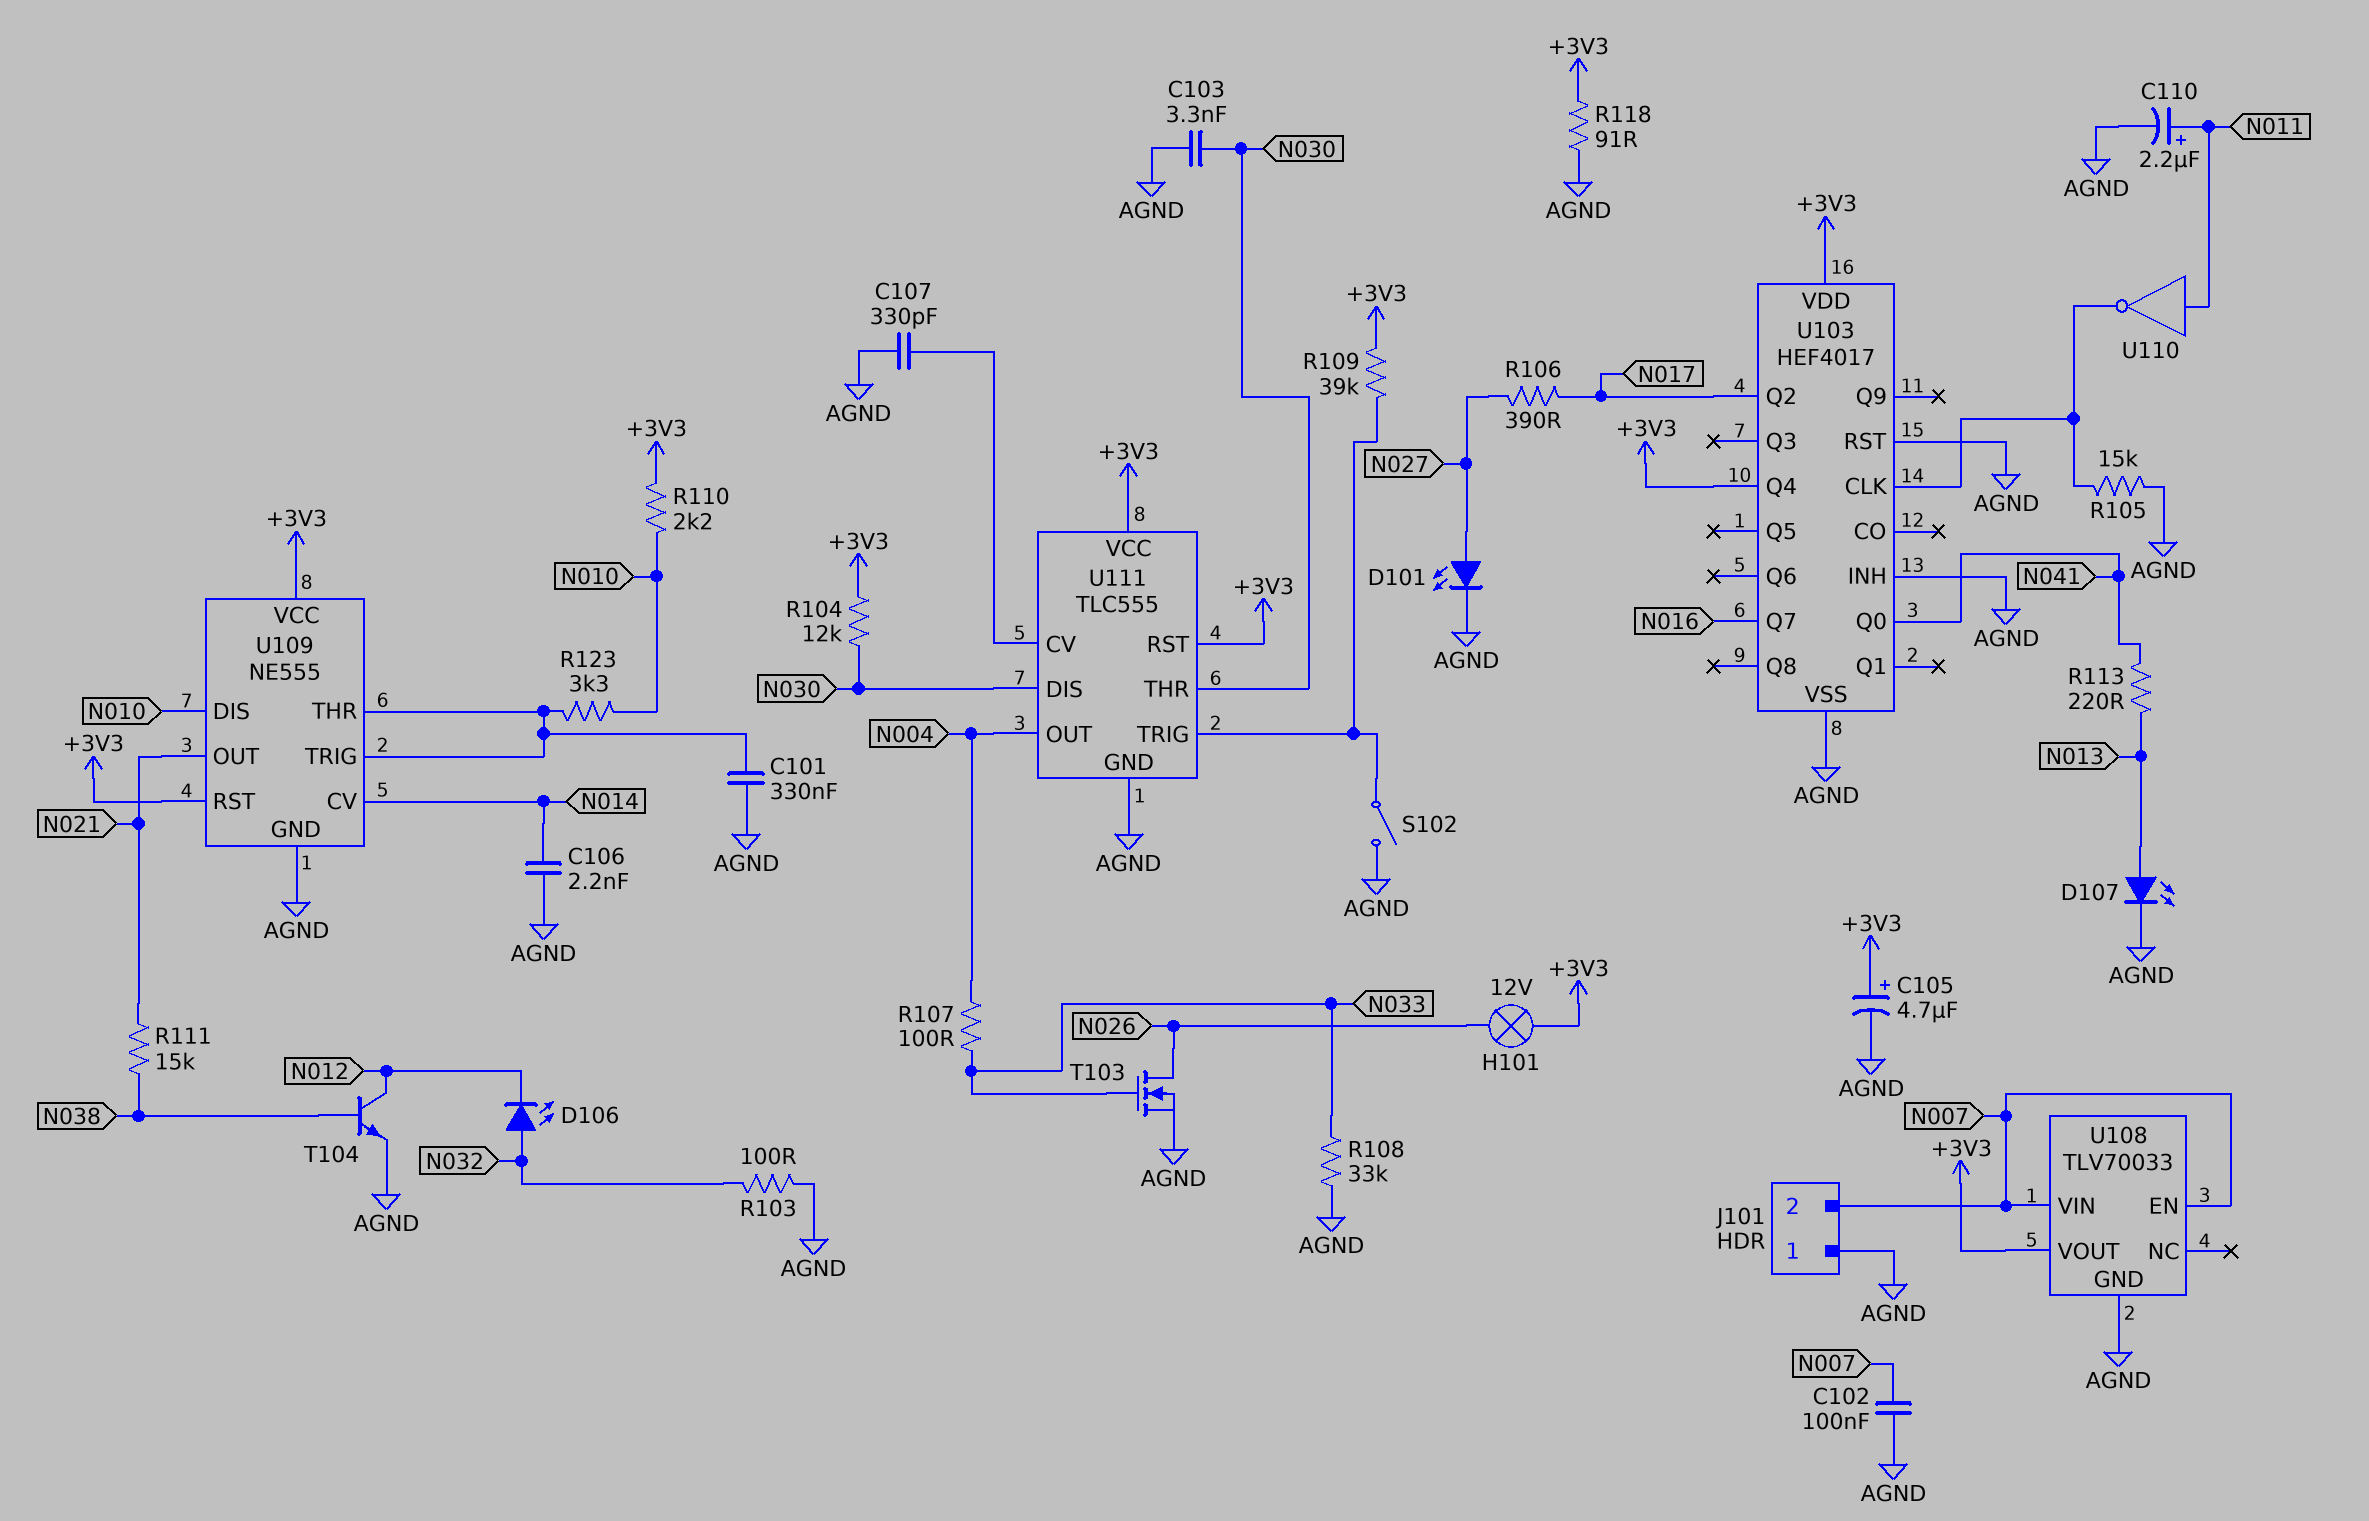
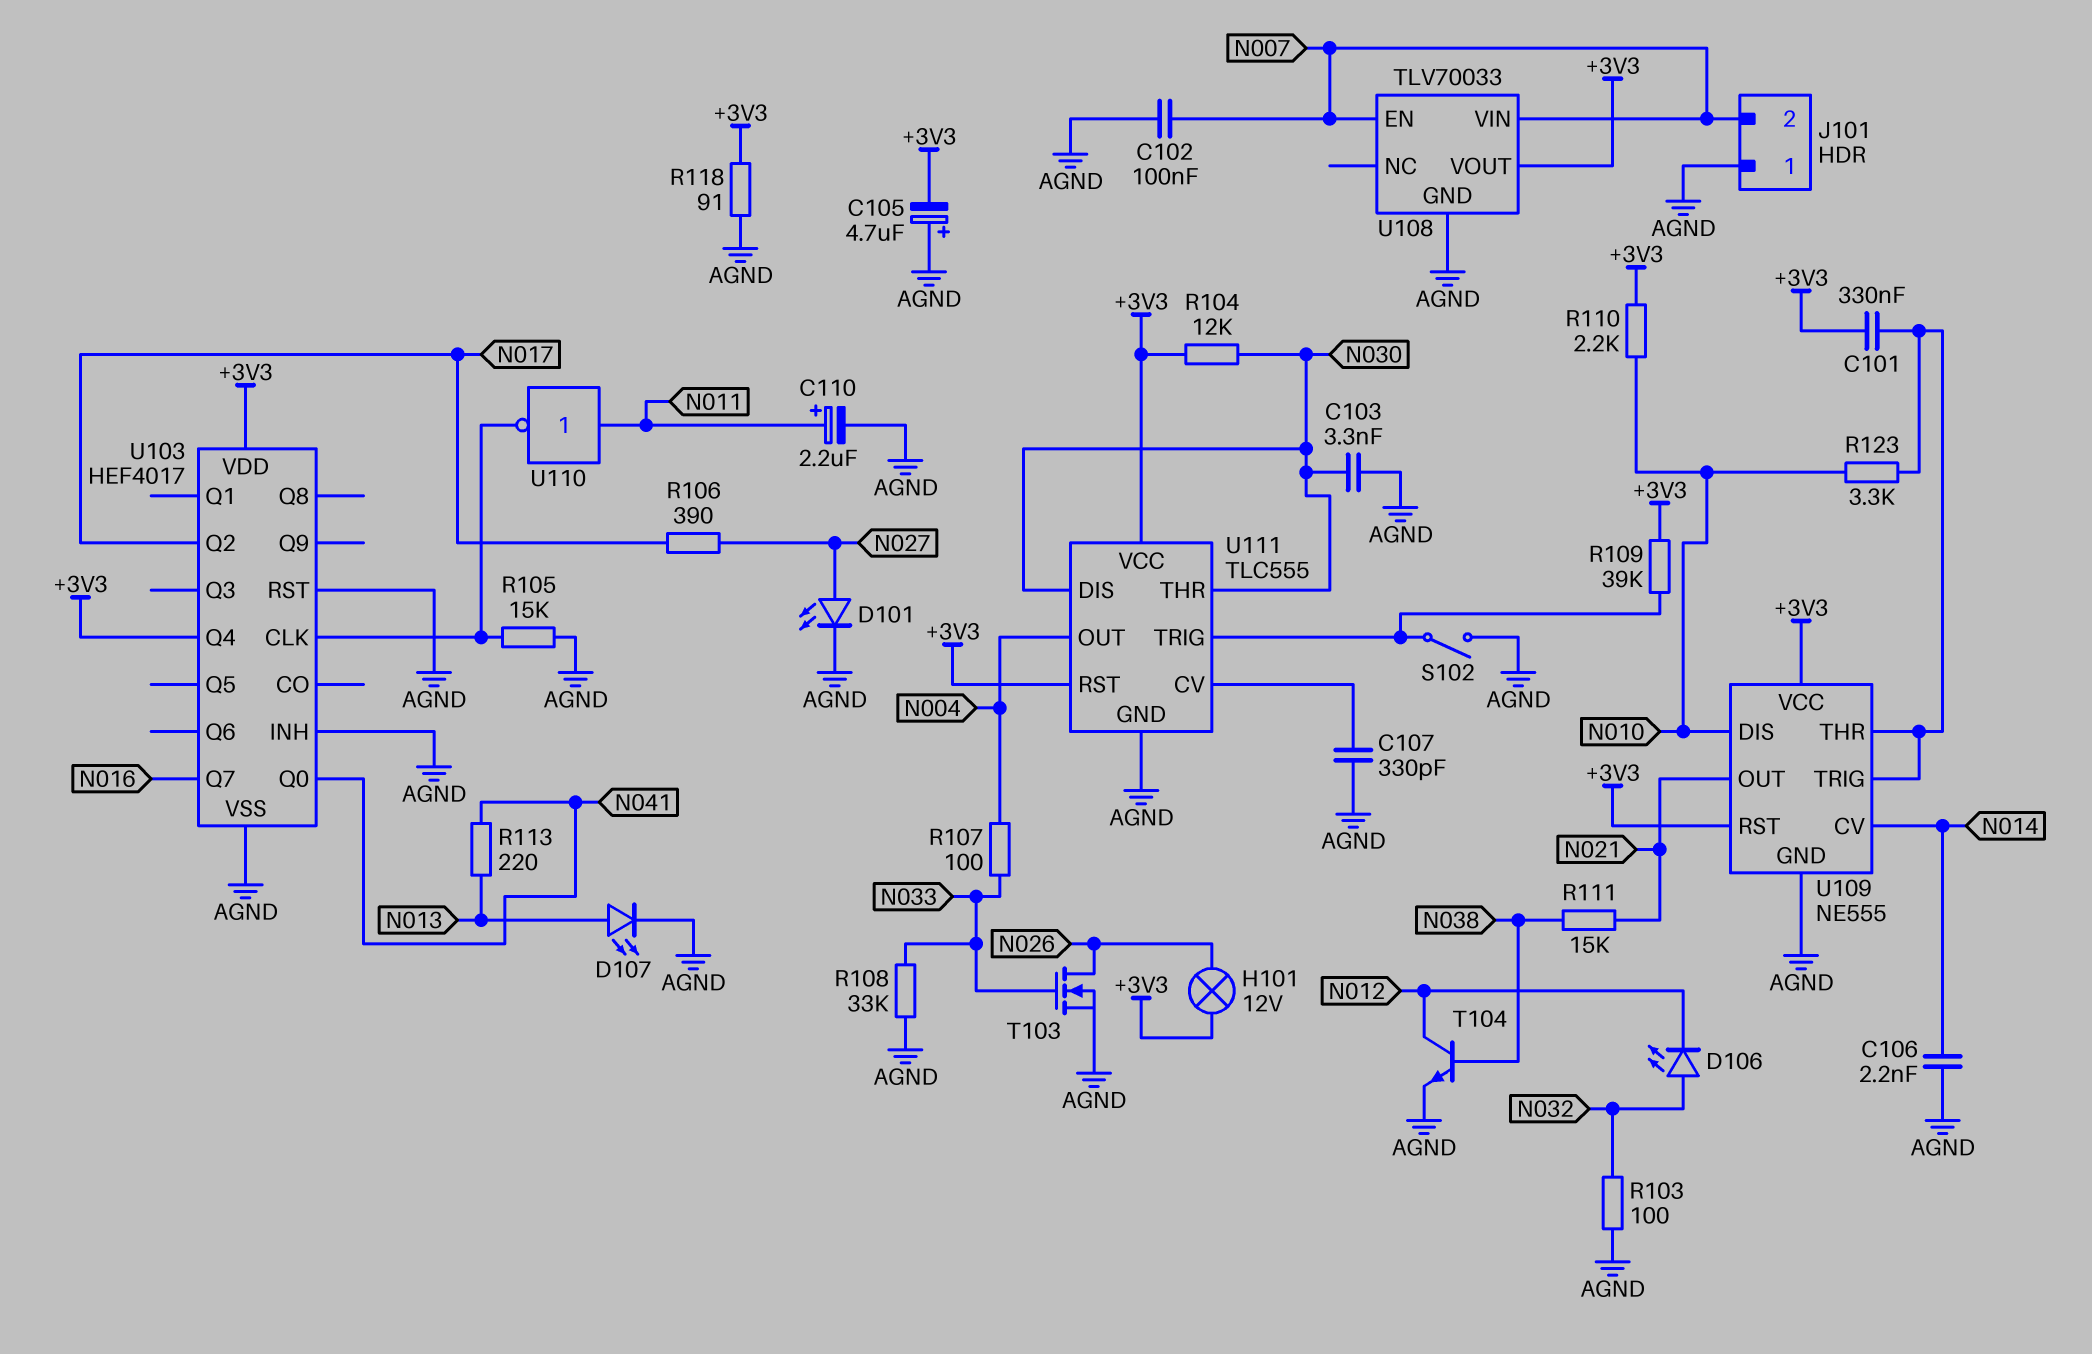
C101: 330nF (AGND, U109/THR) -> 330nF (+3V3, U109/THR)
C105: 4.7uF (plus +3V3, minus AGND) -> 4.7uF (plus AGND, minus +3V3)

